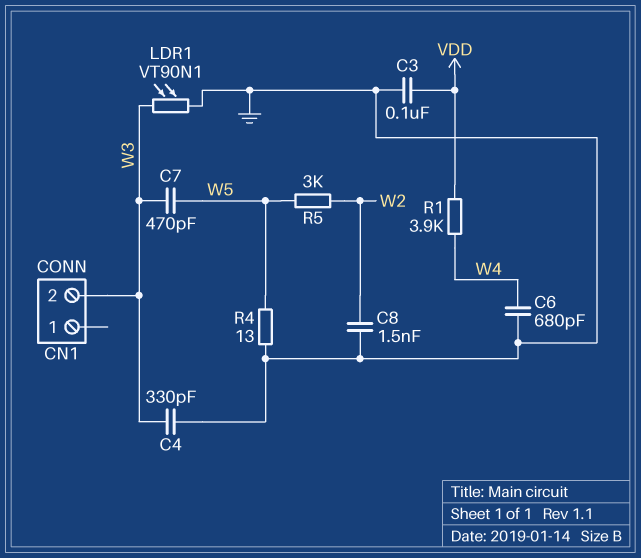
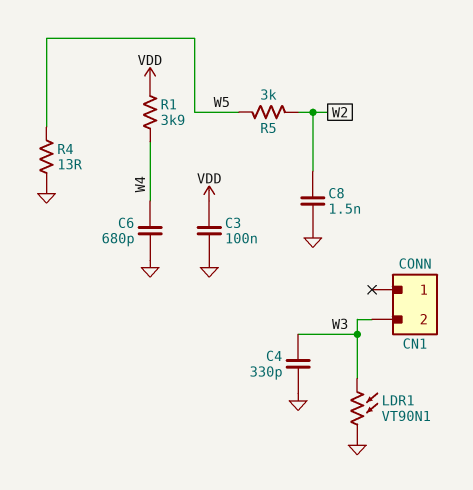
C7: 470pF (W3, W5) -> none

